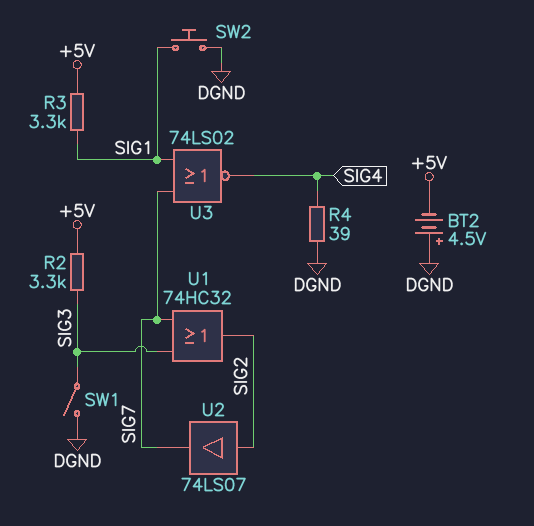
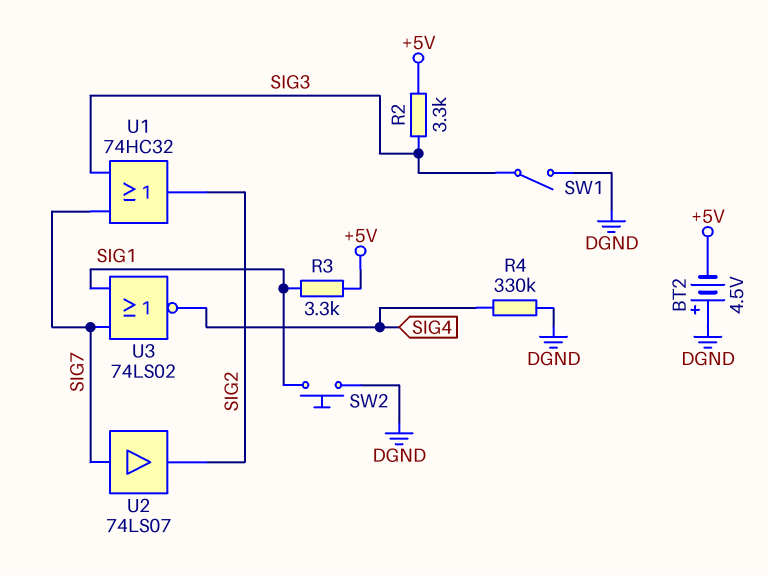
R4: 39 (DGND, SIG4) -> 330k (DGND, SIG4)
U2: buffer 74LS07 (in SIG2, out SIG7) -> buffer 74LS07 (in SIG7, out SIG2)

